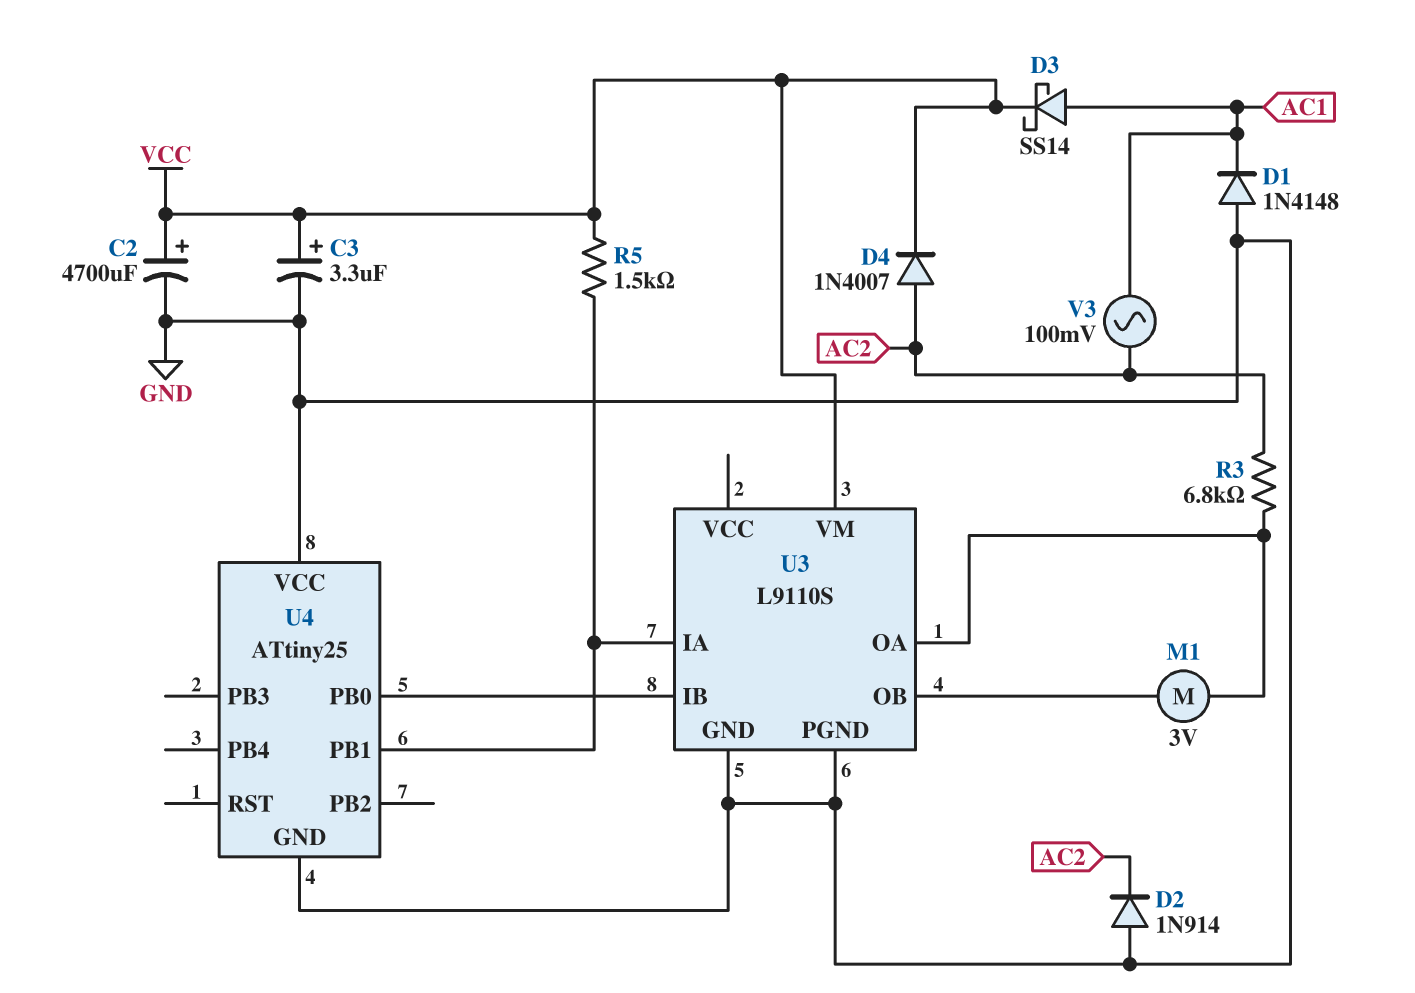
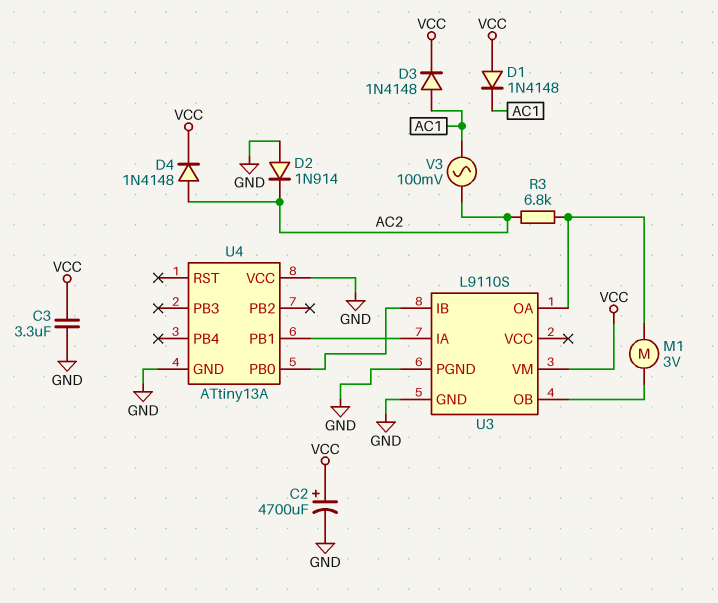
C3: 3.3uF (plus VCC, minus GND) -> 3.3uF (GND, VCC)
D1: diode 1N4148 (A GND, K AC1) -> diode 1N4148 (A VCC, K AC1)
D3: schottky SS14 (A AC1, K VCC) -> diode 1N4148 (A AC1, K VCC)
D4: diode 1N4007 (A AC2, K VCC) -> diode 1N4148 (A AC2, K VCC)
R5: 1.5k (U3/IA, VCC) -> none
U4: ATtiny25 -> ATtiny13A

